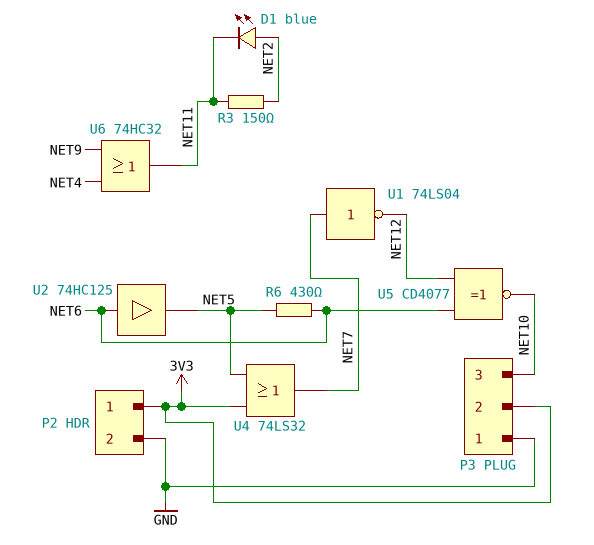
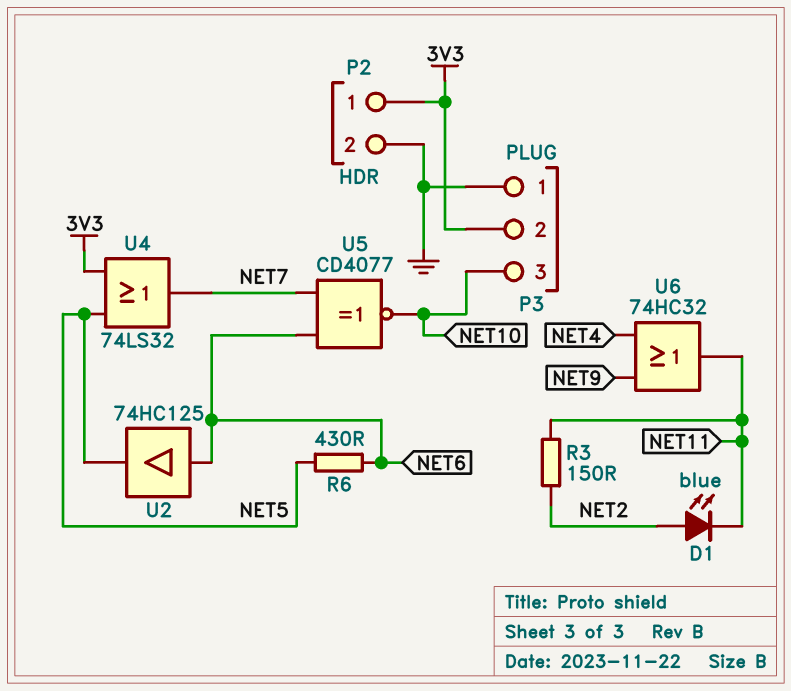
U1: NOT 74LS04 (in NET7, out NET12) -> none
U5: XNOR CD4077 (in NET6, in NET12, out NET10) -> XNOR CD4077 (in NET6, in NET7, out NET10)

